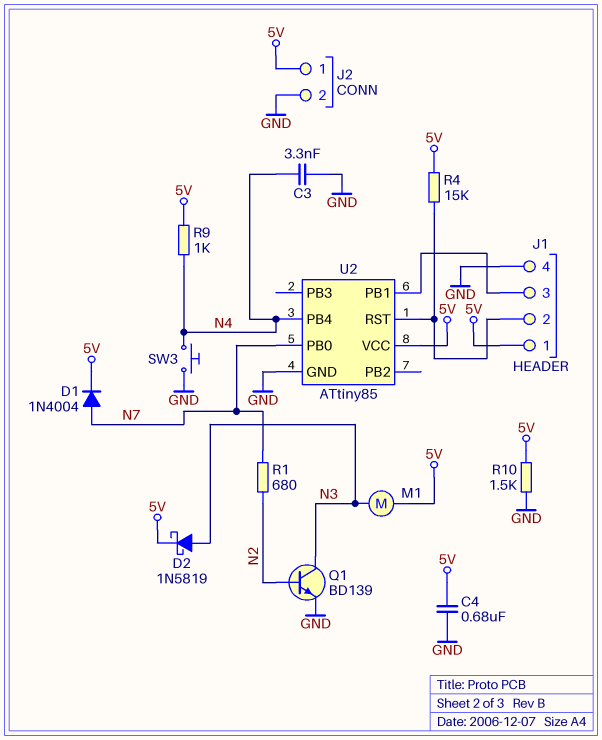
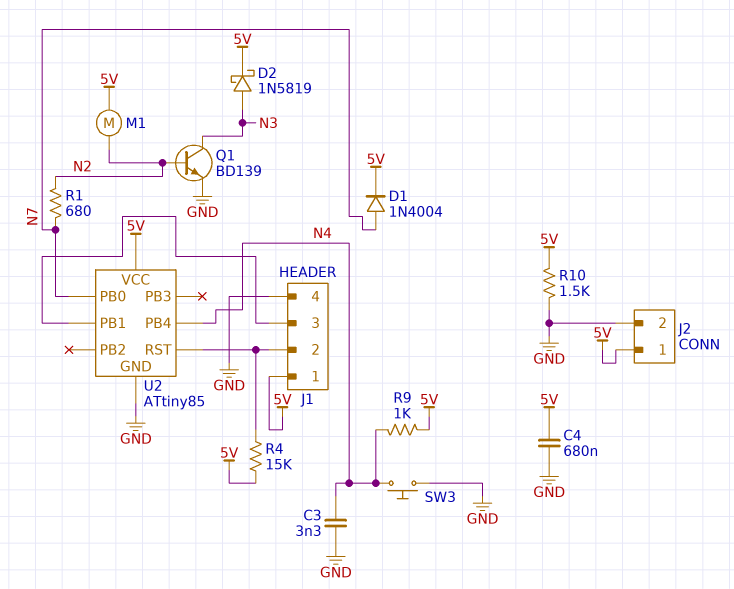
M1: motor (5V, N3) -> motor (5V, N2)

